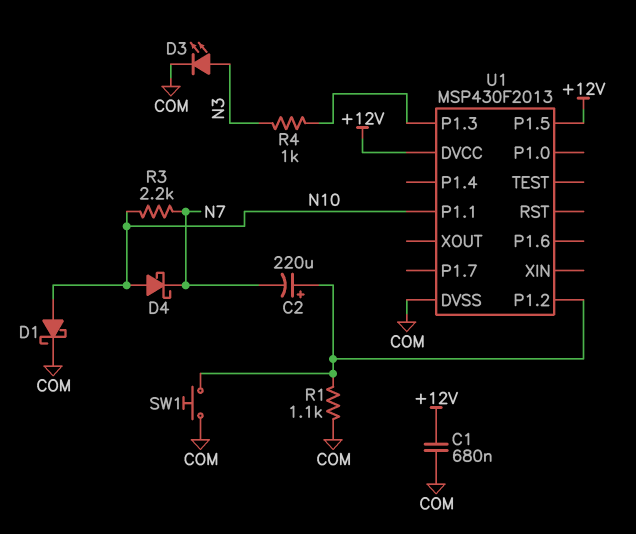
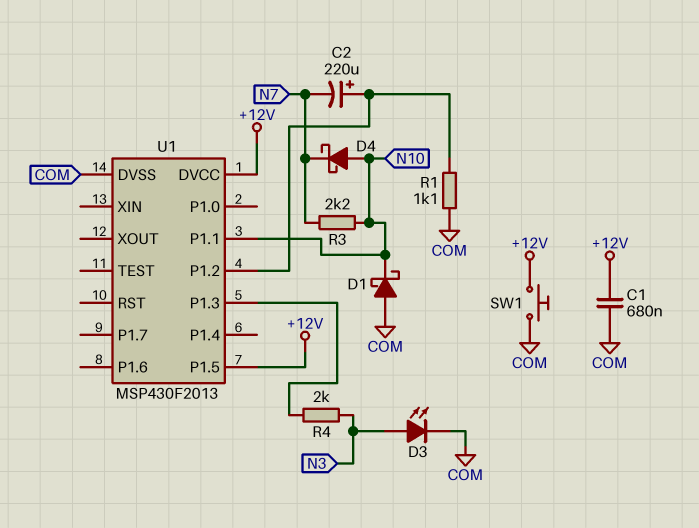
D1: schottky (A N10, K COM) -> schottky (A COM, K N10)
R4: 1k (N3, U1/P1.3) -> 2k (N3, U1/P1.3)
SW1: button (COM, U1/P1.2) -> button (+12V, COM)

